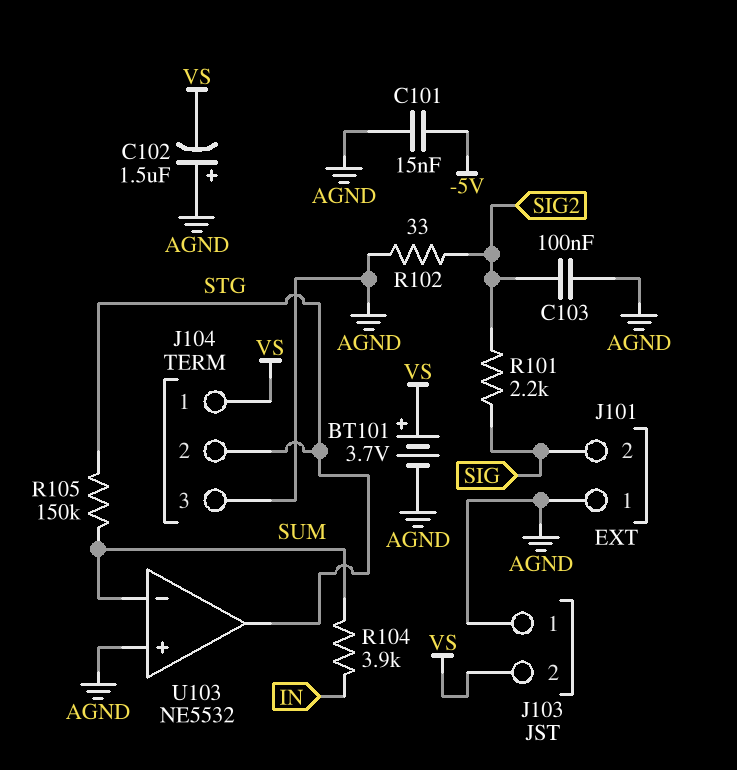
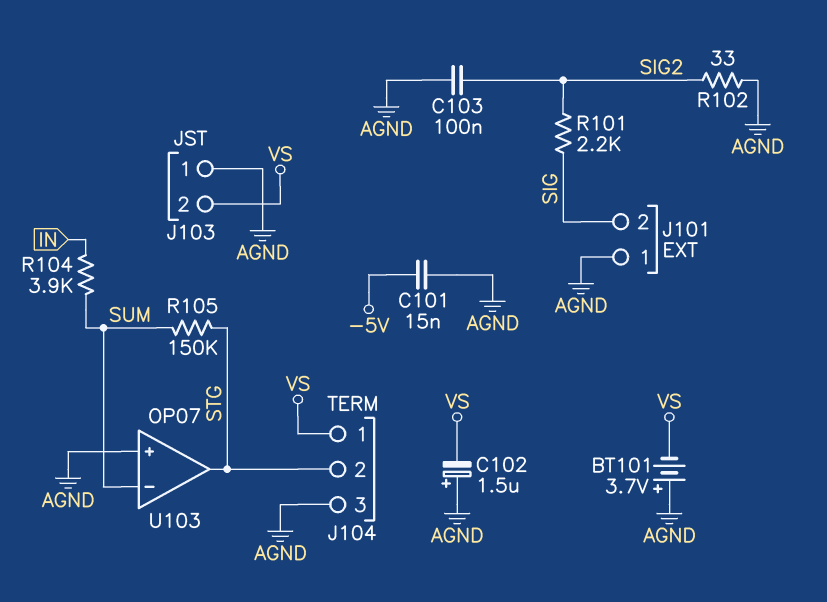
BT101: 3.7V (plus VS, minus AGND) -> 3.7V (plus AGND, minus VS)
U103: NE5532 -> OP07

